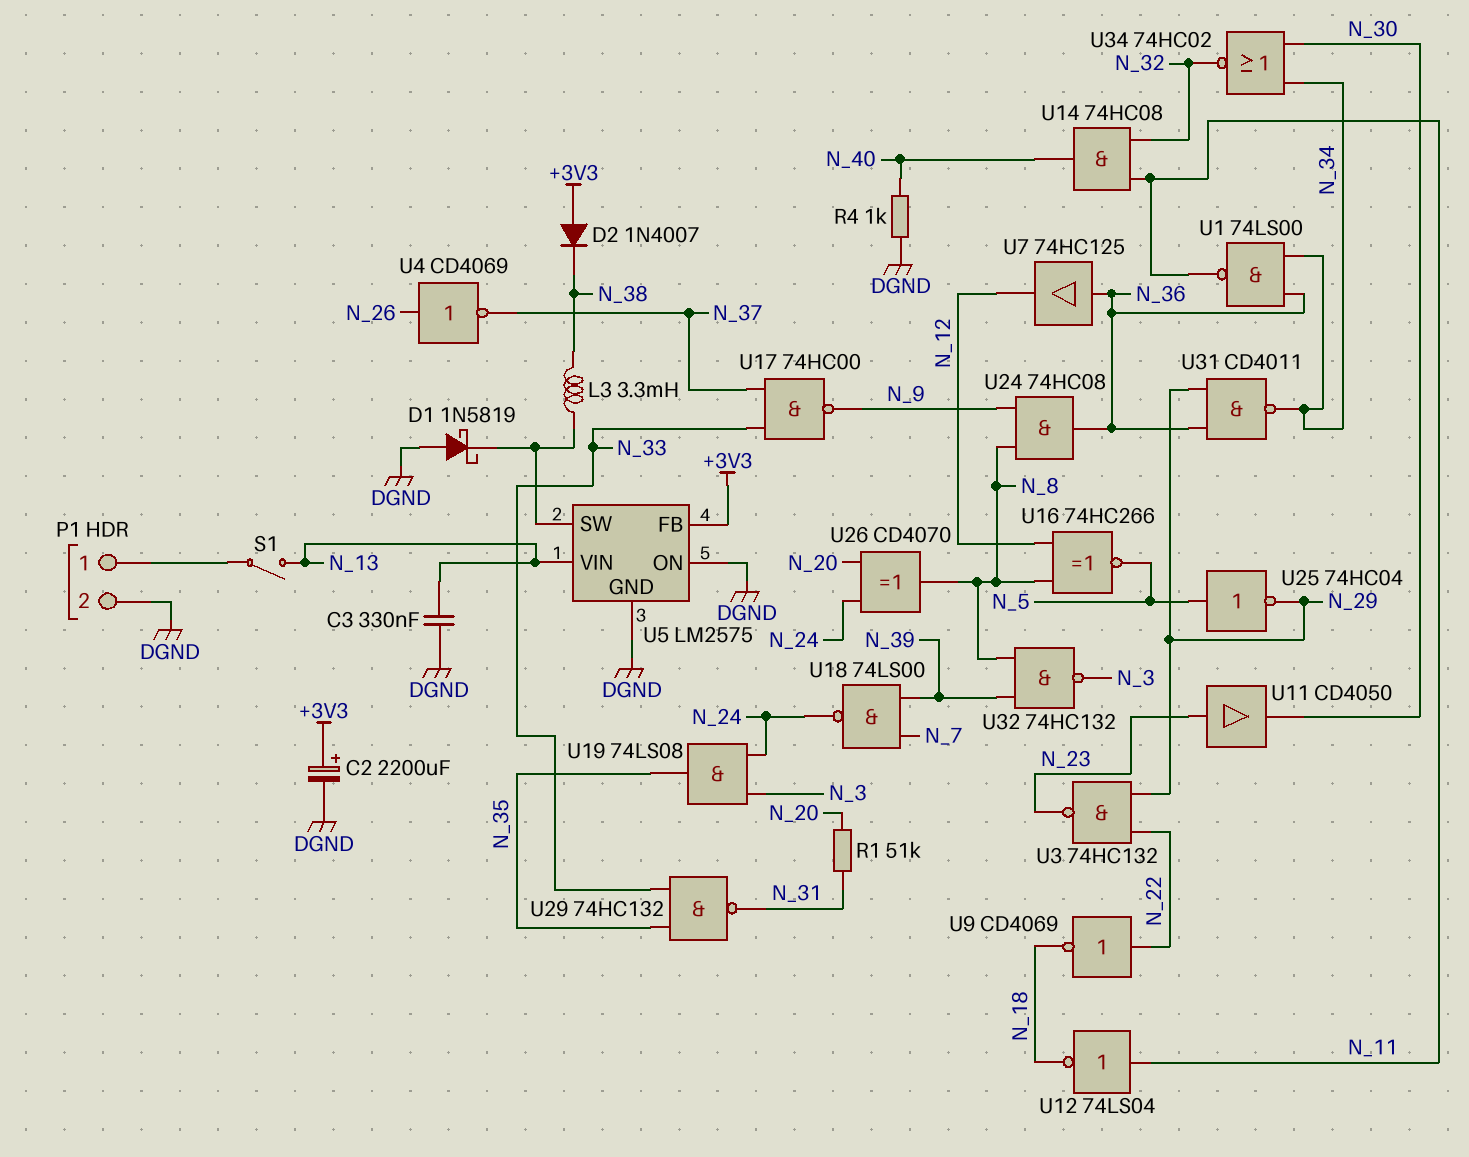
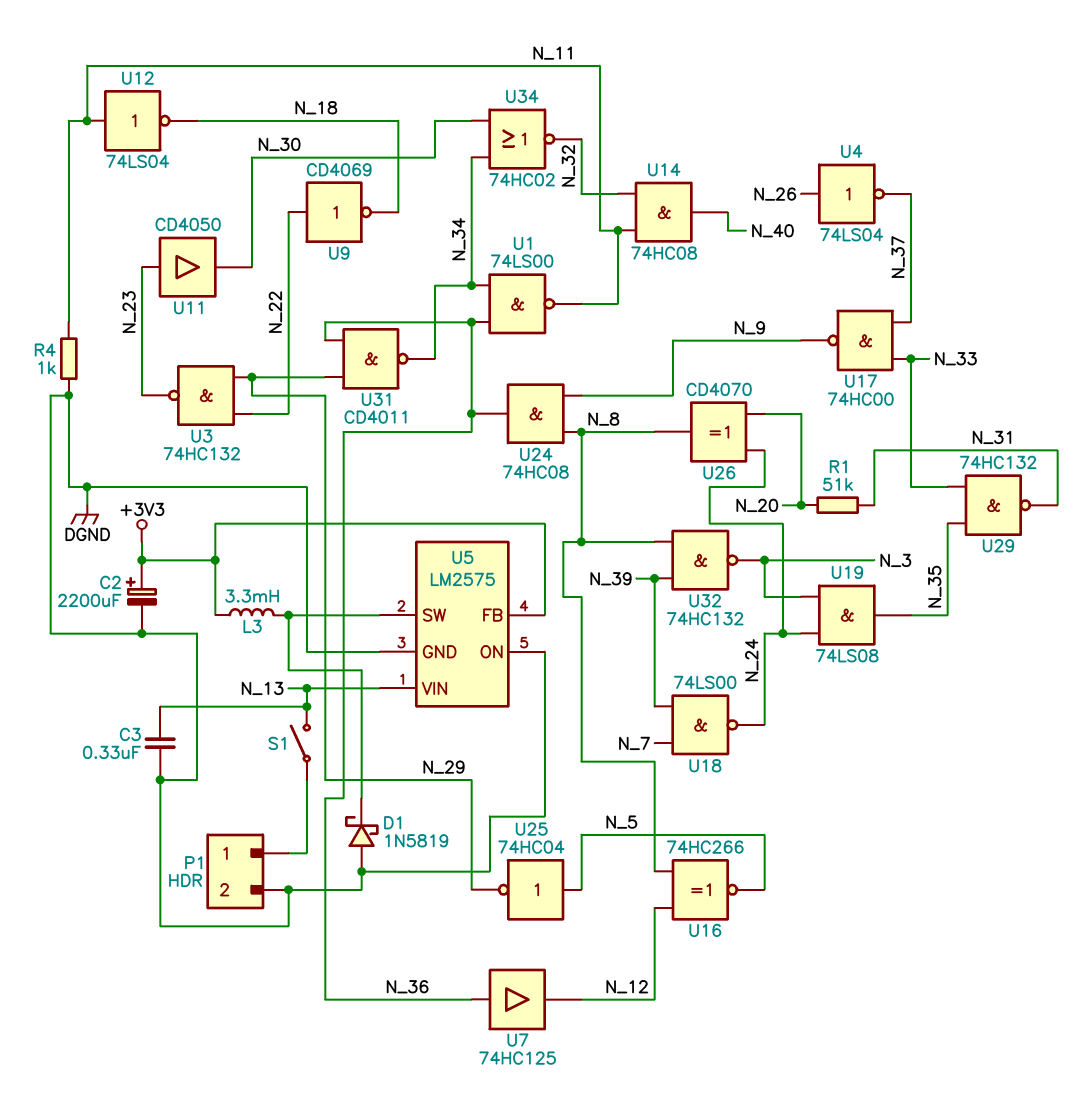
D2: diode 1N4007 (A +3V3, K N_38) -> none
L3: 3.3mH (N_38, U5/SW) -> 3.3mH (+3V3, U5/SW)
R4: 1k (DGND, N_40) -> 1k (DGND, N_11)
U4: NOT CD4069 (in N_26, out N_37) -> NOT 74LS04 (in N_26, out N_37)

